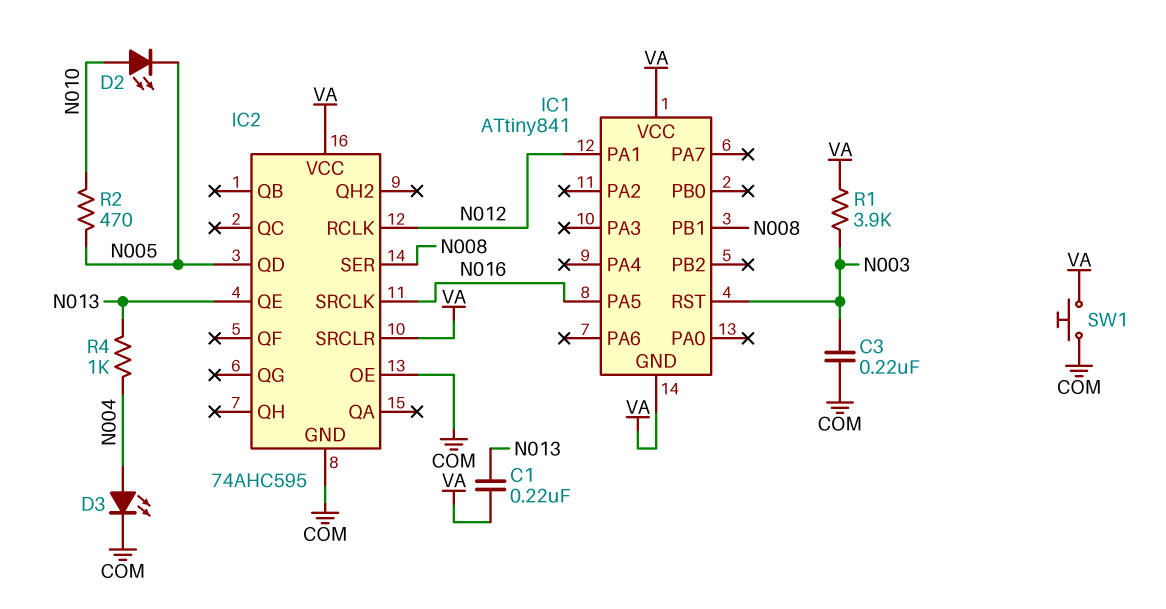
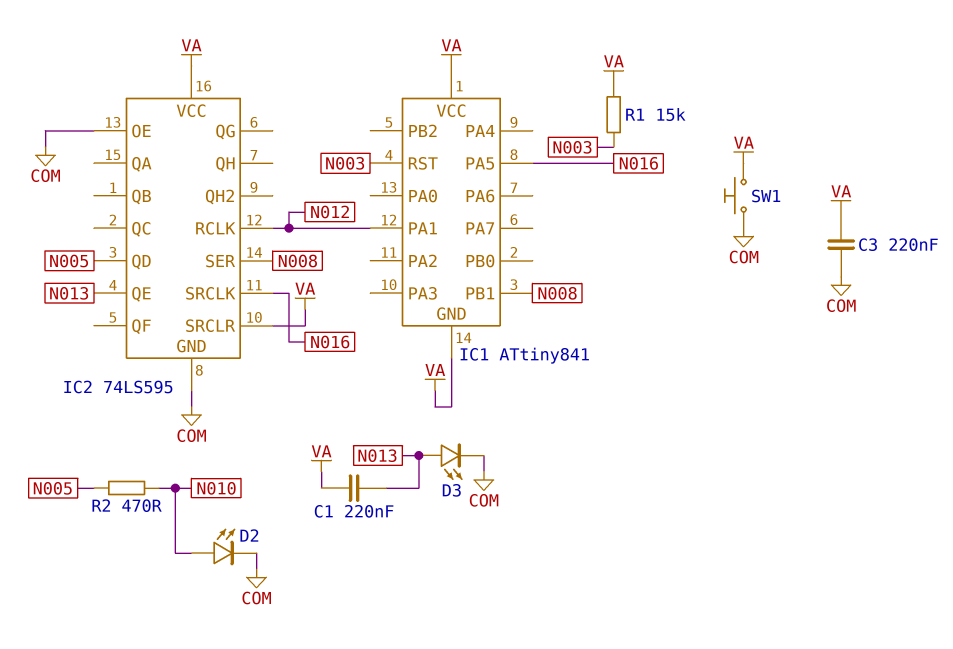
C3: 220nF (COM, N003) -> 220nF (COM, VA)
D2: LED (A N010, K N005) -> LED (A N010, K COM)
D3: LED (A N004, K COM) -> LED (A N013, K COM)
IC2: 74AHC595 -> 74LS595
R1: 3.9k (N003, VA) -> 15k (N003, VA)
R4: 1k (N004, N013) -> none

